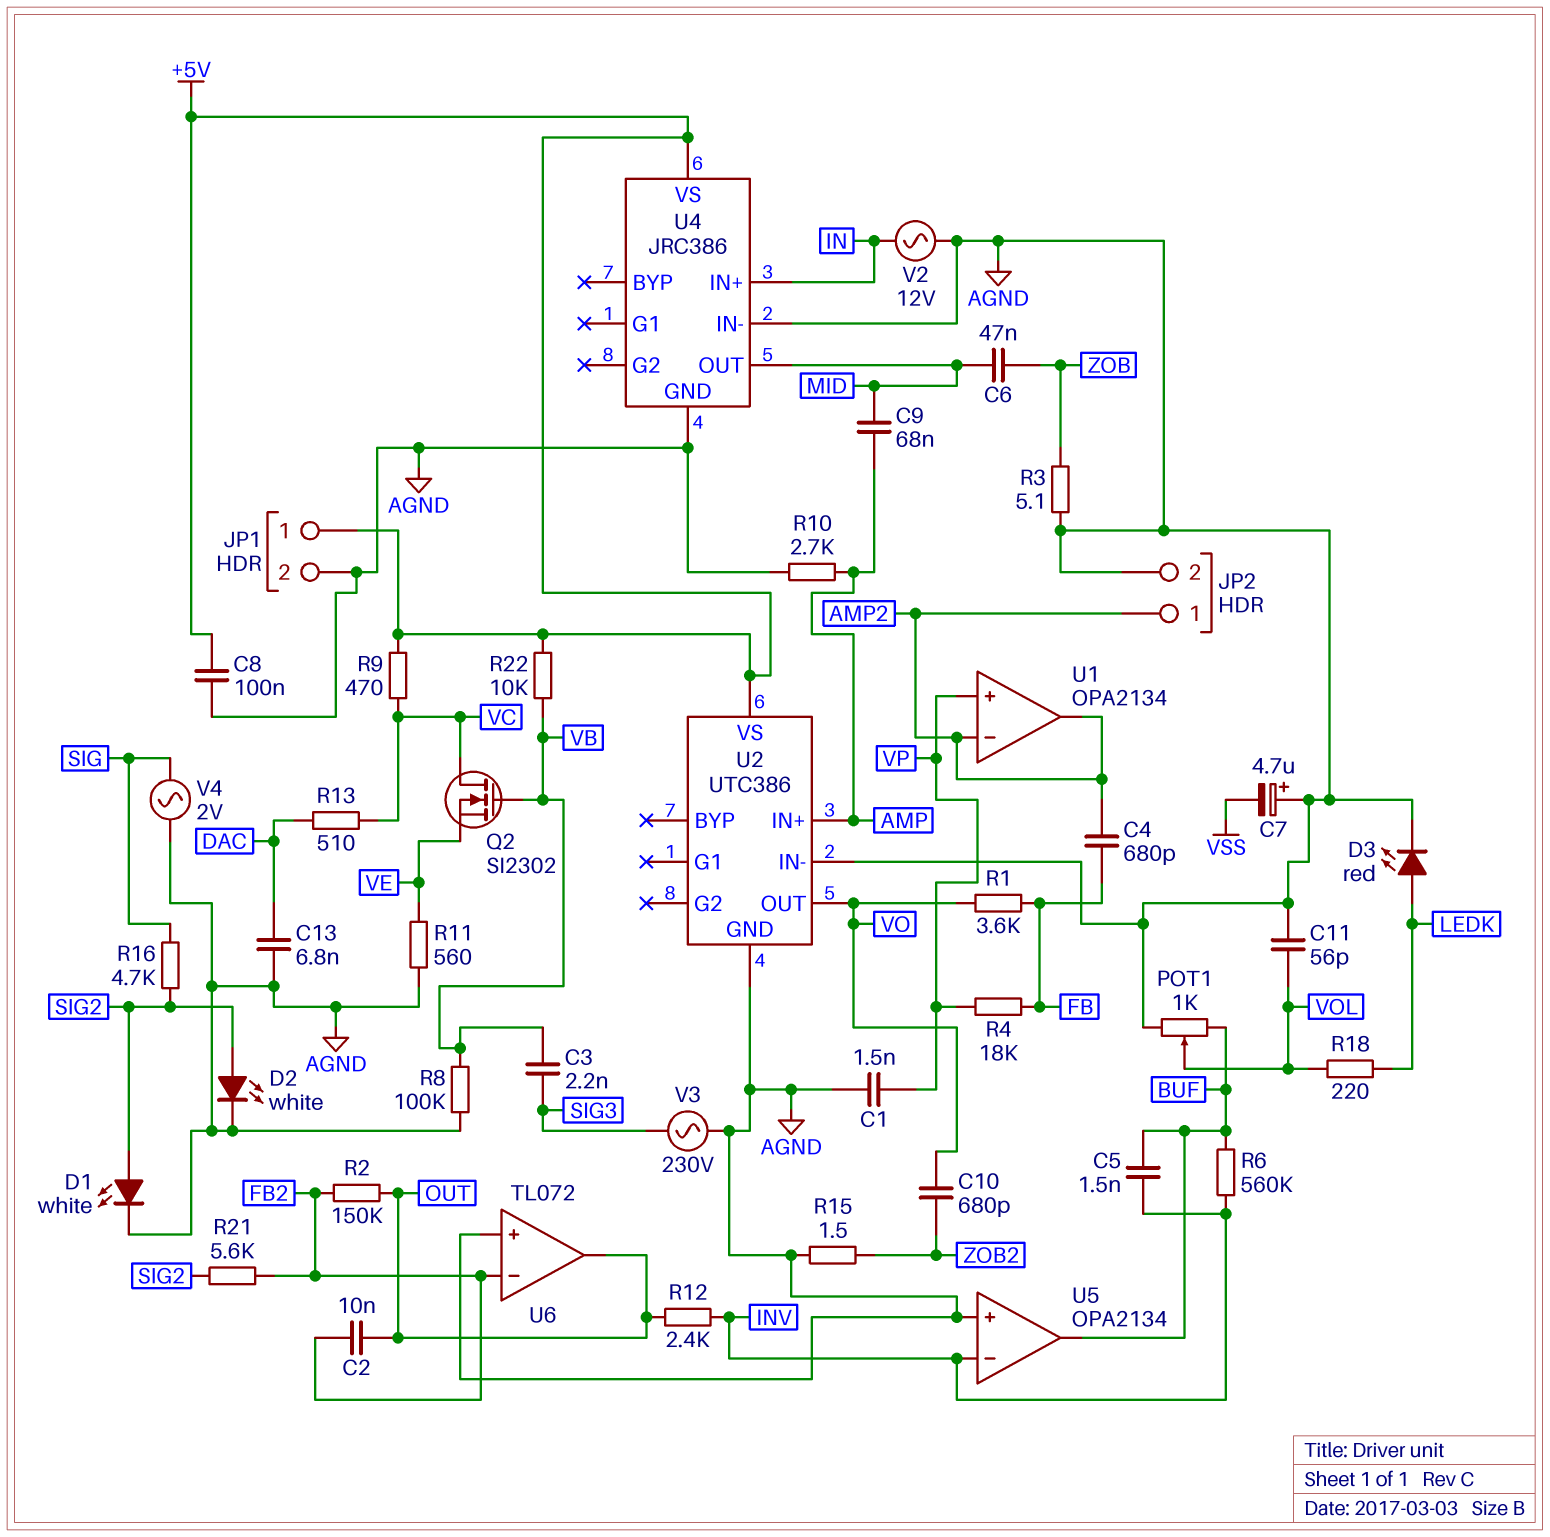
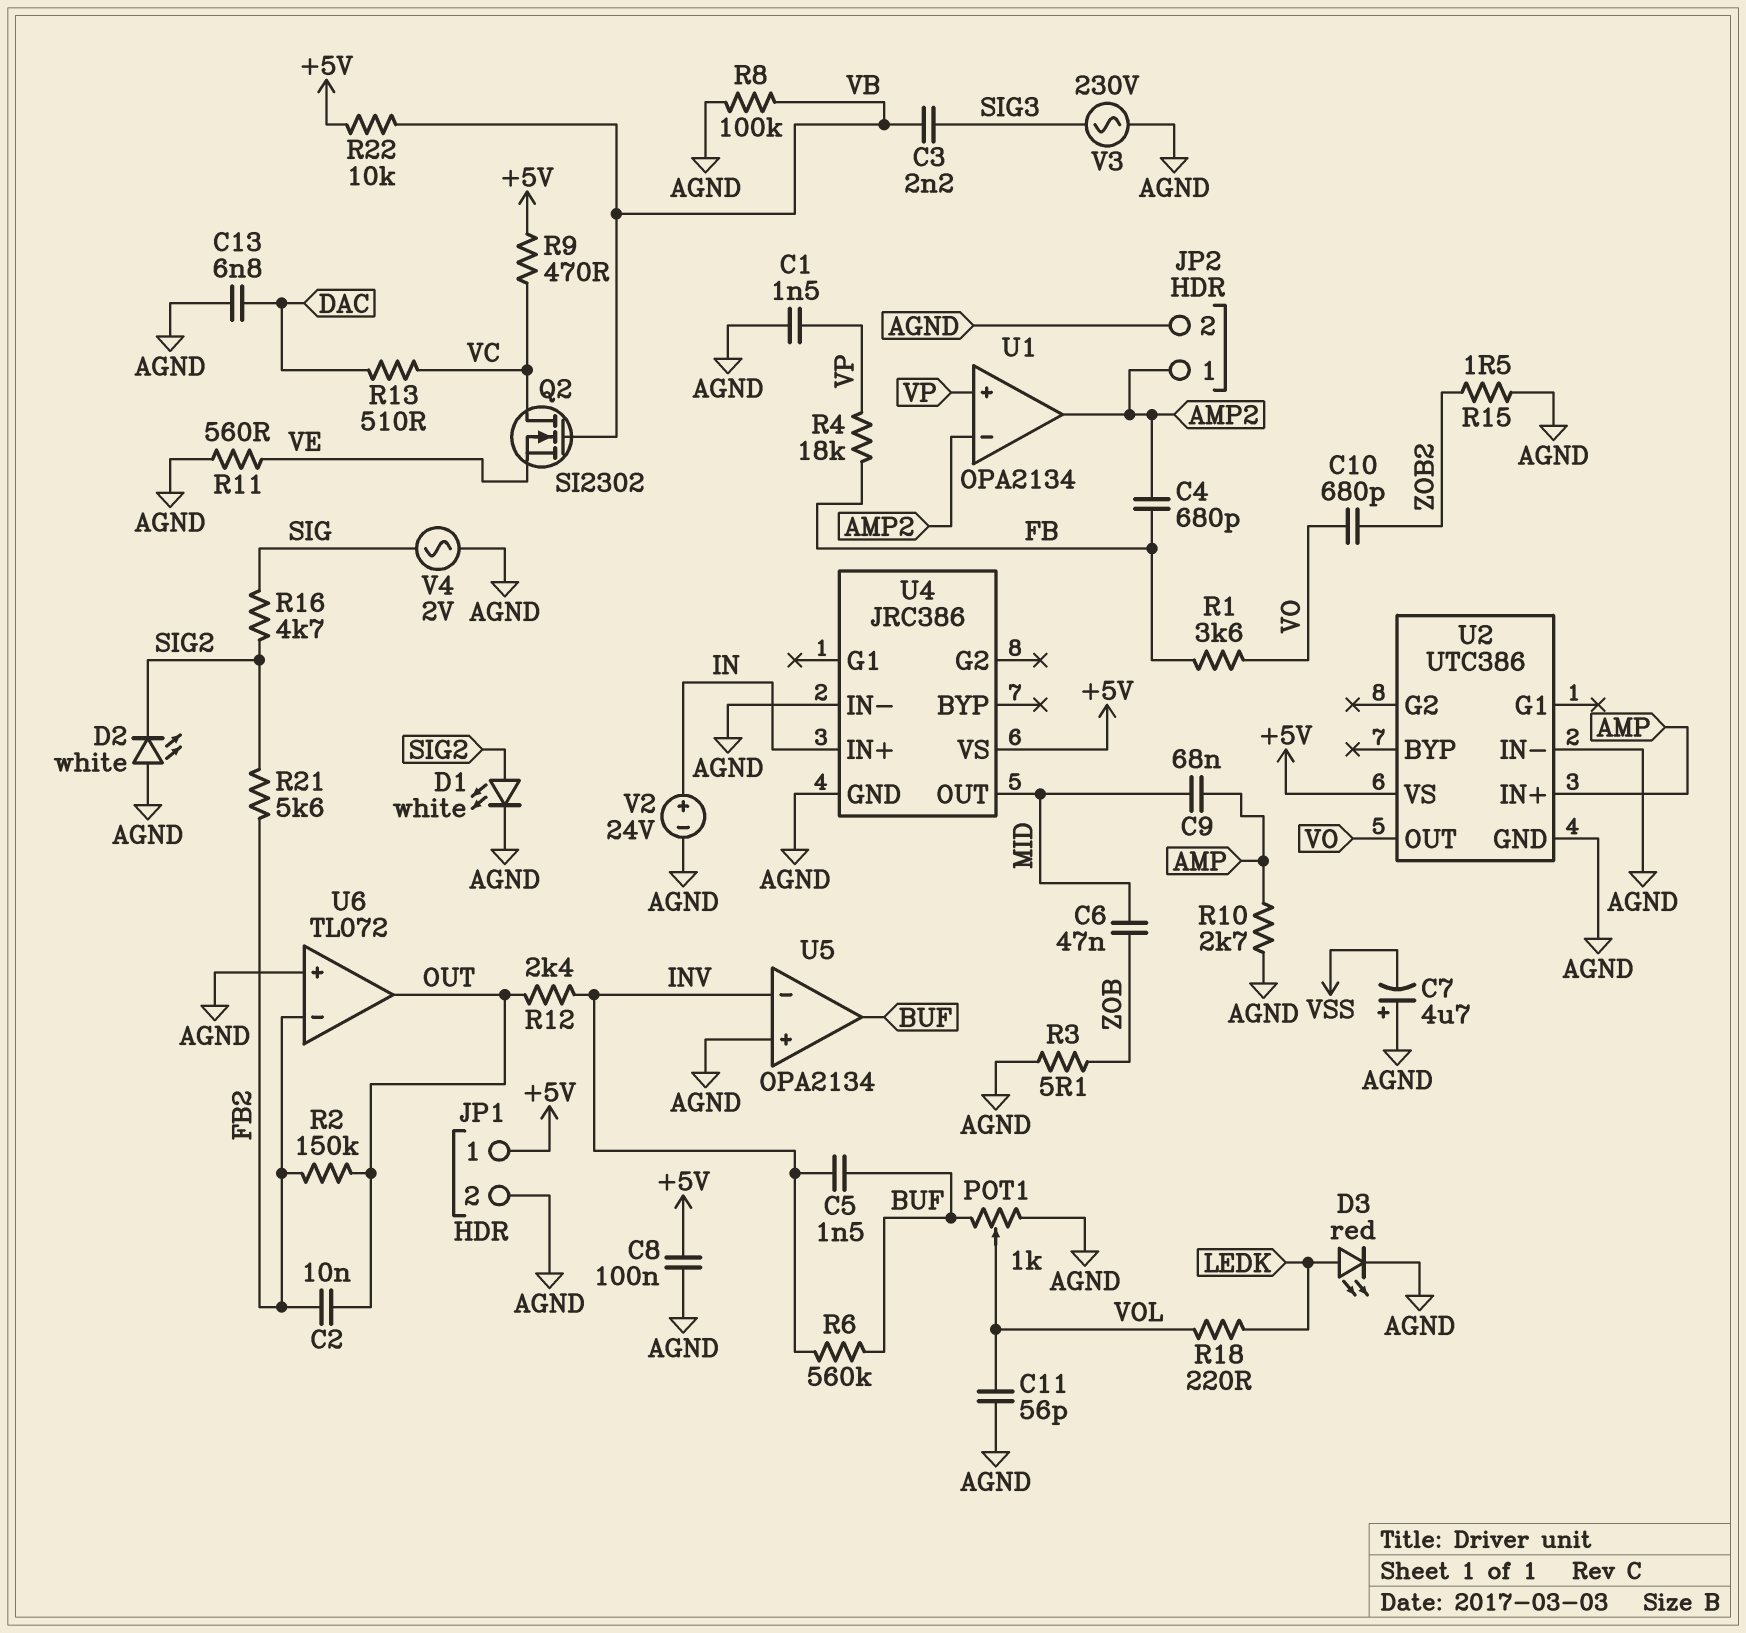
D2: LED white (A SIG2, K AGND) -> LED white (A AGND, K SIG2)
V2: AC 12V (AGND, IN) -> 24V (plus IN, minus AGND)

